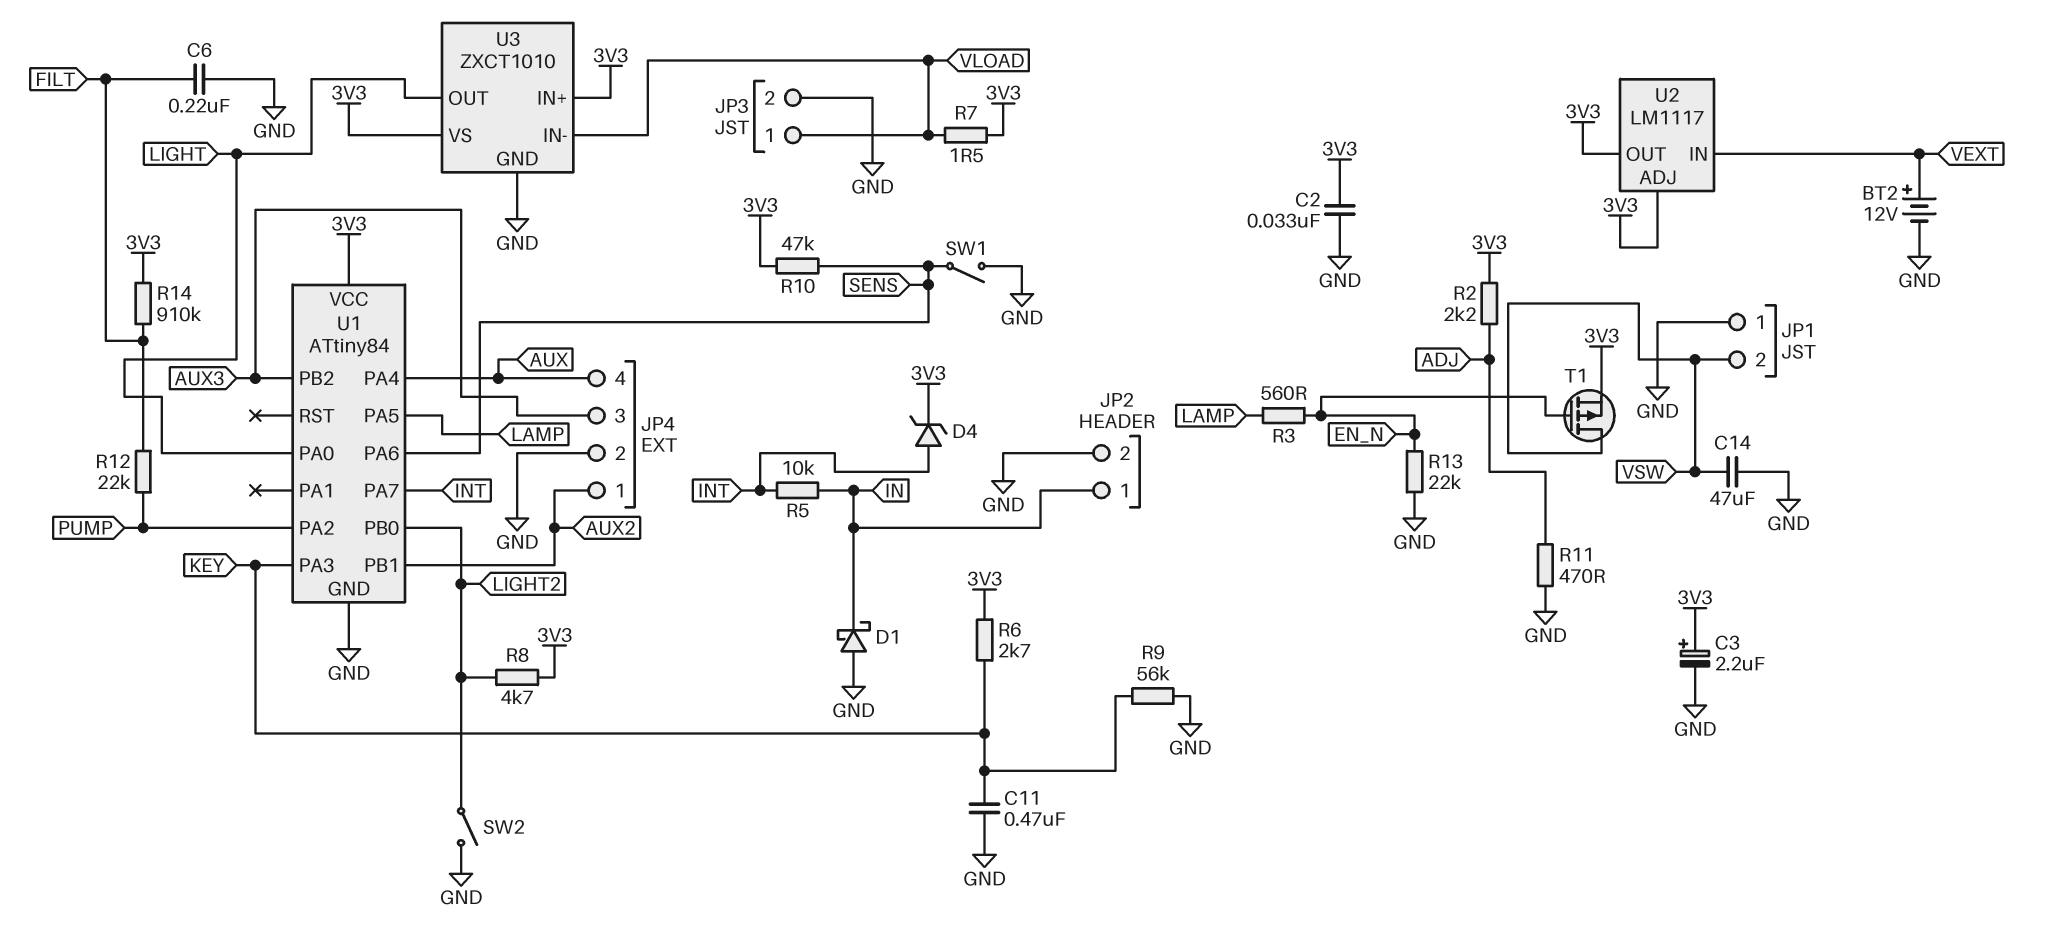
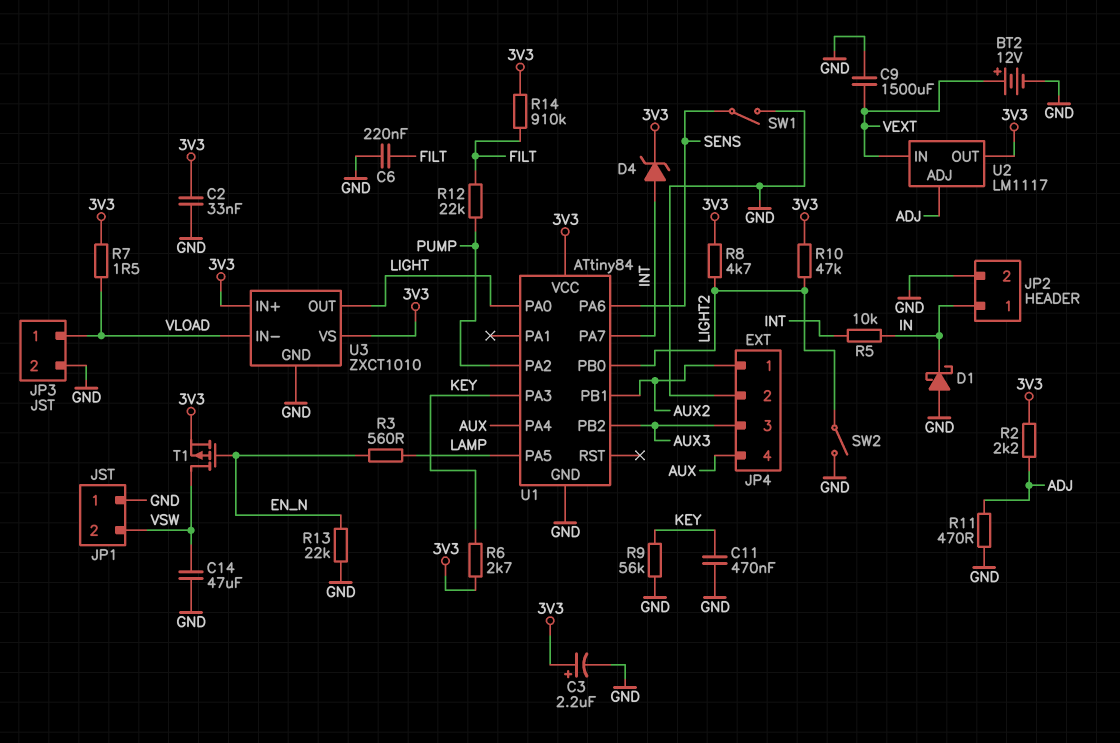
C9: none -> 1500uF (GND, VEXT)
R10: 47k (3V3, SENS) -> 47k (3V3, LIGHT2)
U2 pin ADJ: 3V3 -> ADJ

